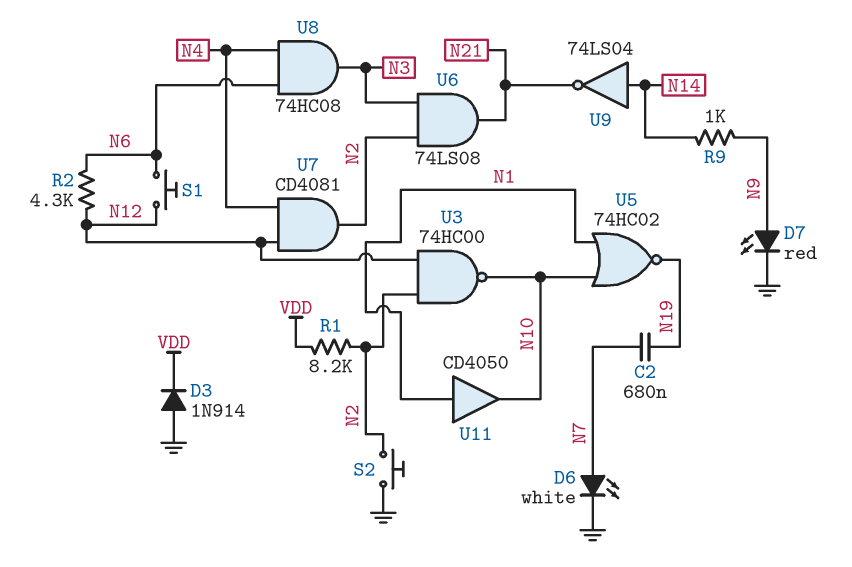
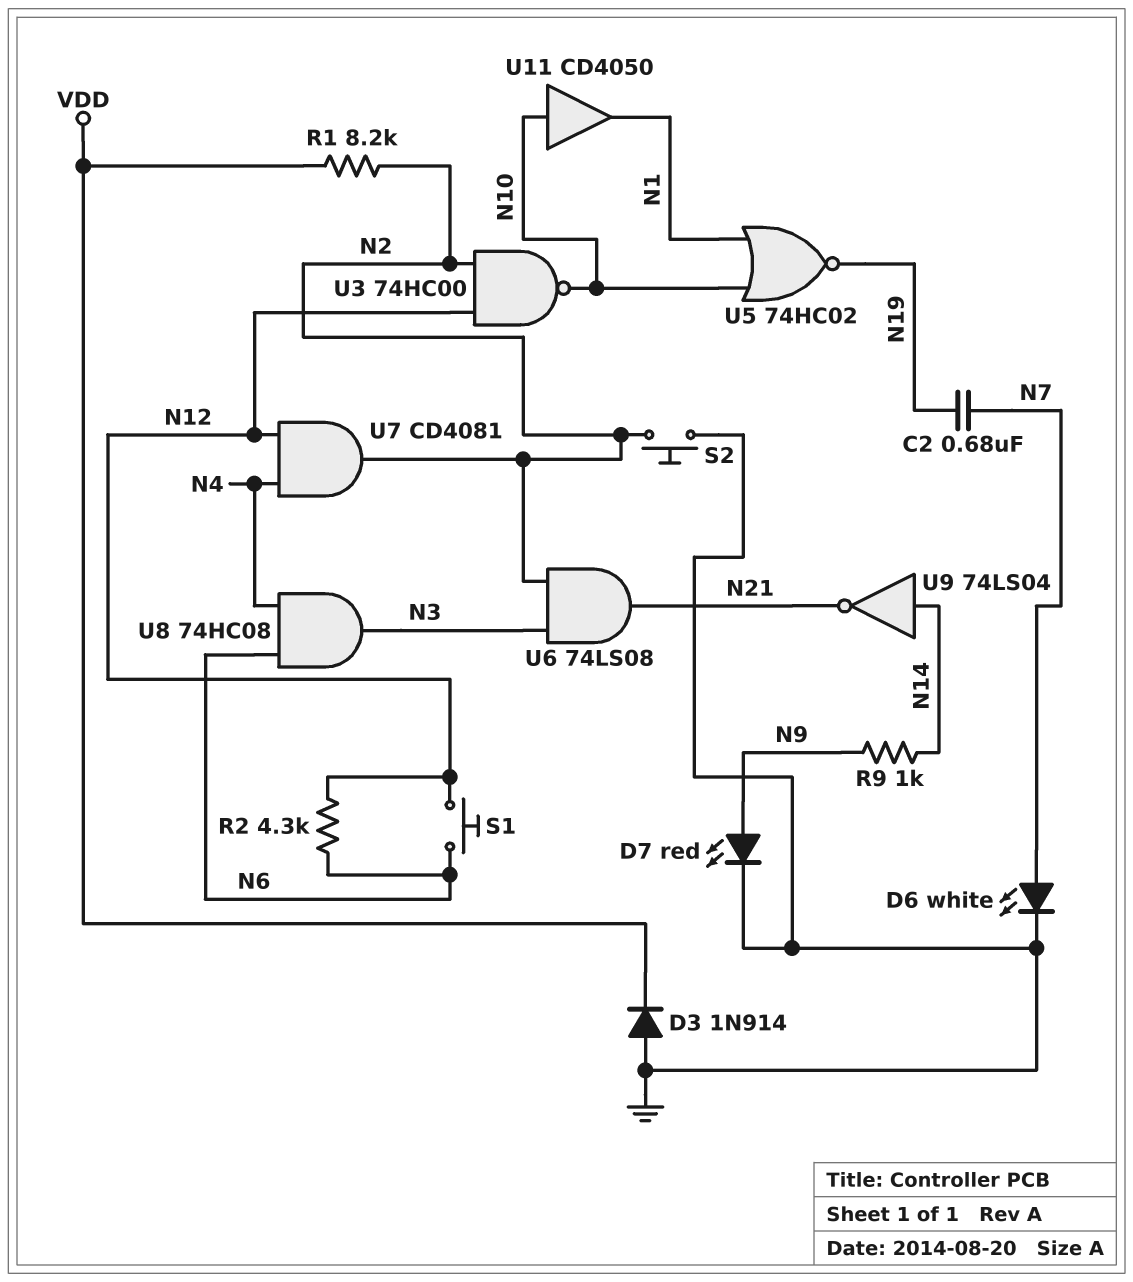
U11: buffer CD4050 (in N1, out N10) -> buffer CD4050 (in N10, out N1)

